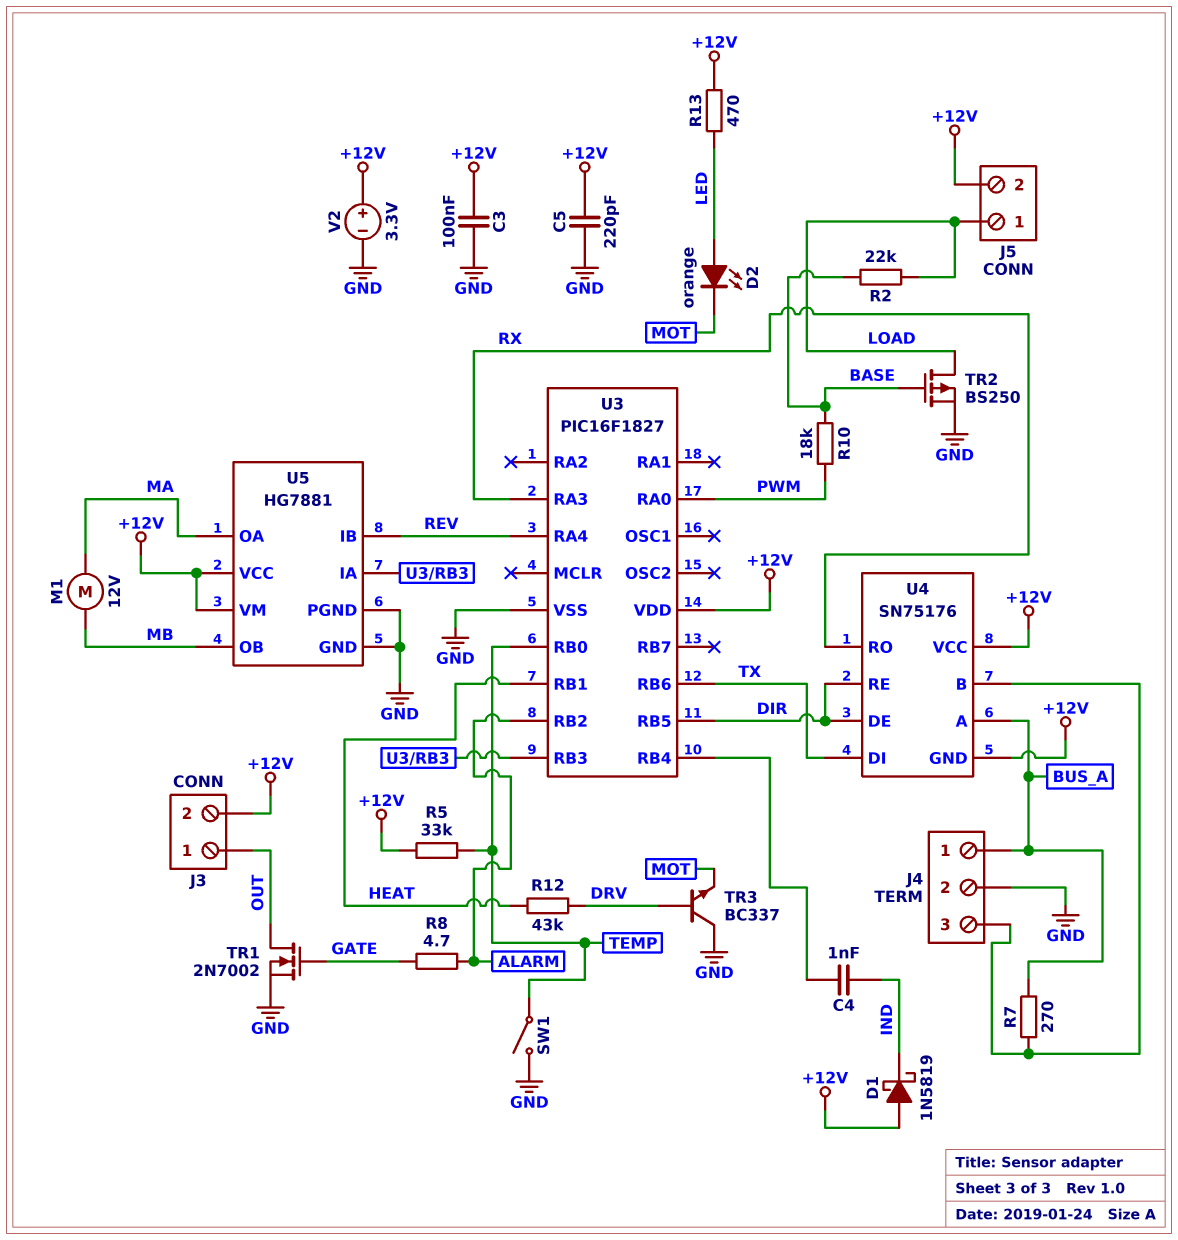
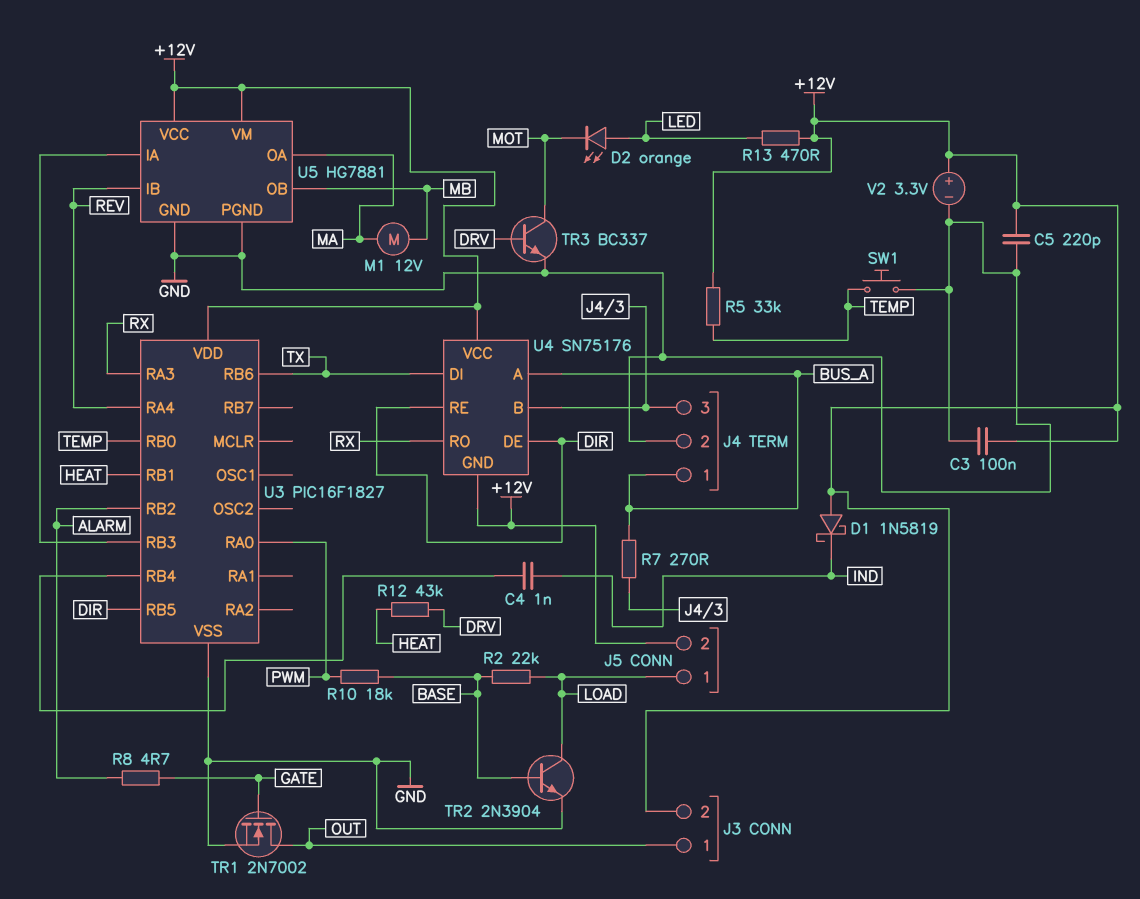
SW1: switch (GND, TEMP) -> button (GND, TEMP)
TR2: PMOS BS250 (G BASE, D LOAD, S GND) -> NPN 2N3904 (B BASE, C LOAD, E GND)
TR3: NPN BC337 (B DRV, C GND, E MOT) -> NPN BC337 (B DRV, C MOT, E GND)

